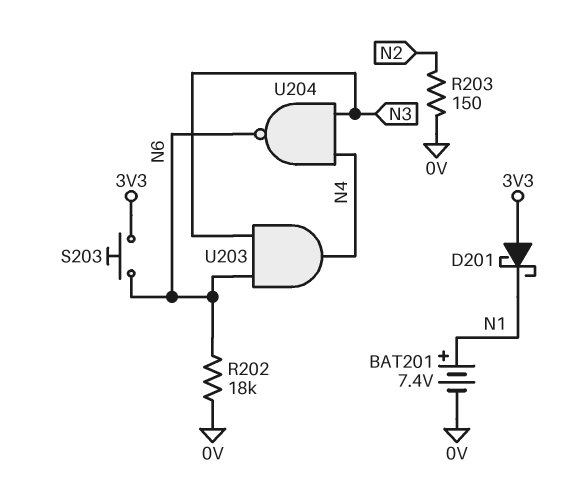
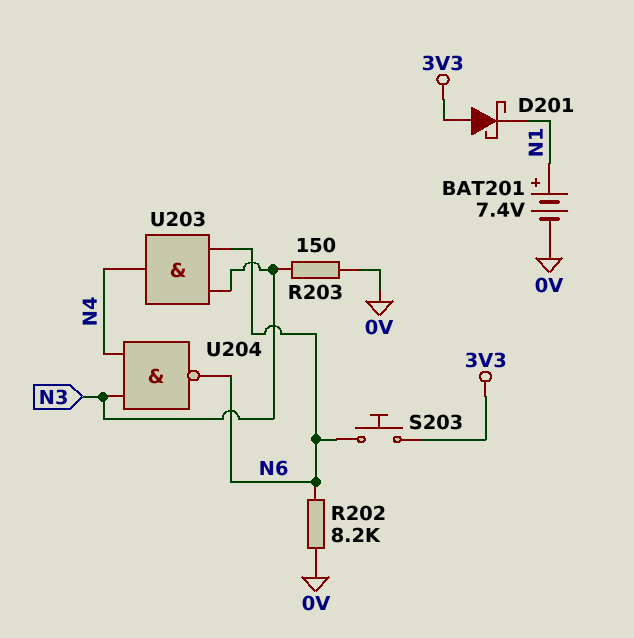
R202: 18k (0V, N6) -> 8.2k (0V, N6)
R203: 150 (0V, N2) -> 150 (0V, N3)

